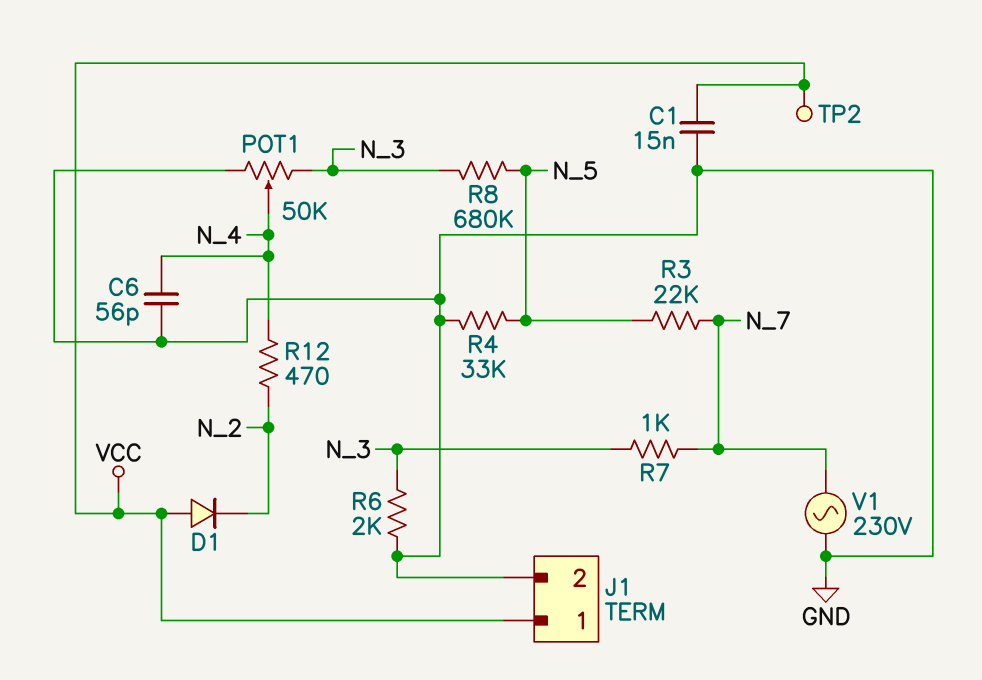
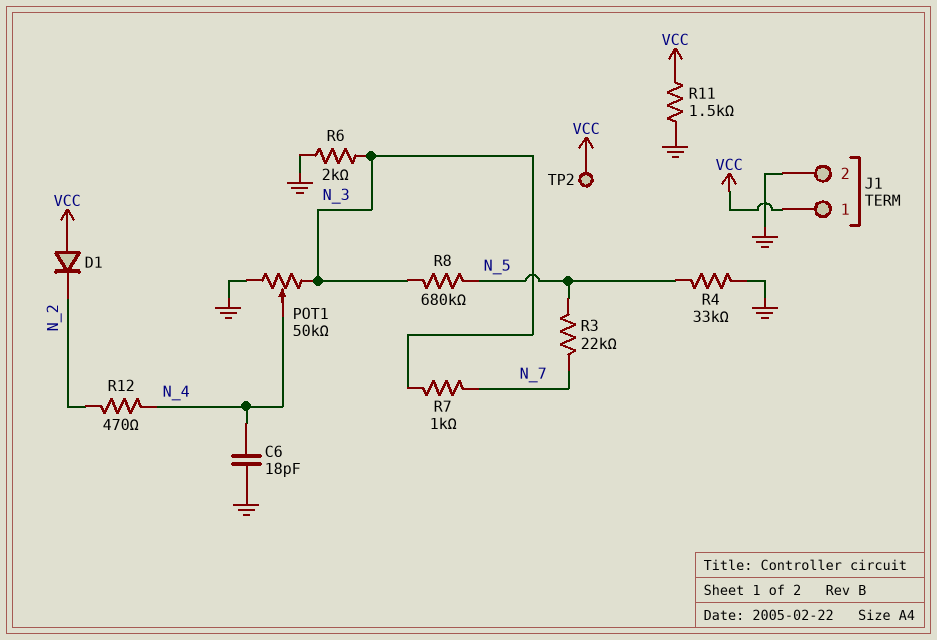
C1: 15nF (GND, VCC) -> none
C6: 56pF (GND, N_4) -> 18pF (GND, N_4)
R11: none -> 1.5k (GND, VCC)
V1: AC 230V (GND, N_7) -> none

